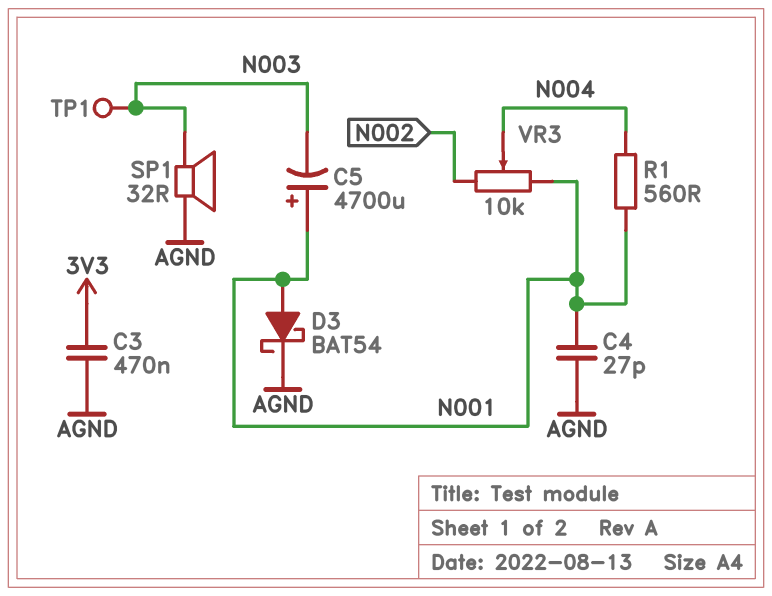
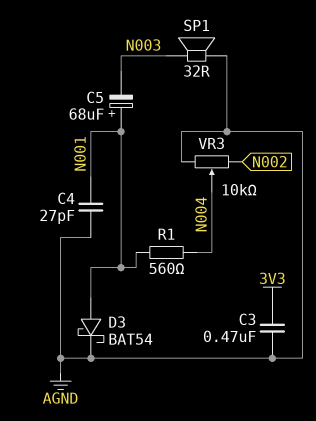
C5: 4700uF (plus N001, minus N003) -> 68uF (plus N001, minus N003)
TP1: test point (N003) -> none
VR3: 10k (N001, N002, wiper N004) -> 10k (AGND, N002, wiper N004)

